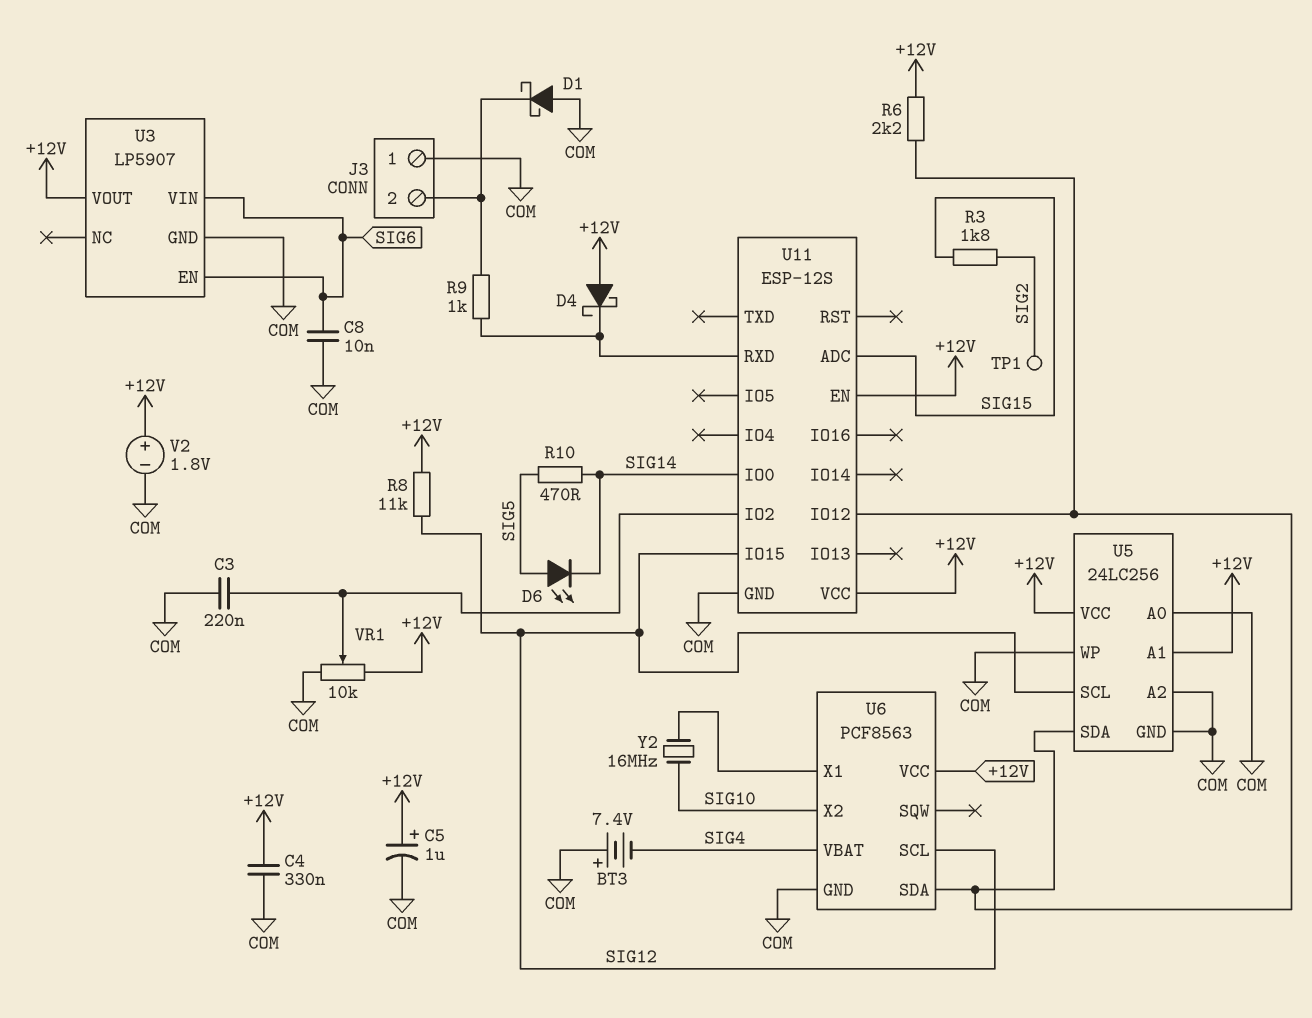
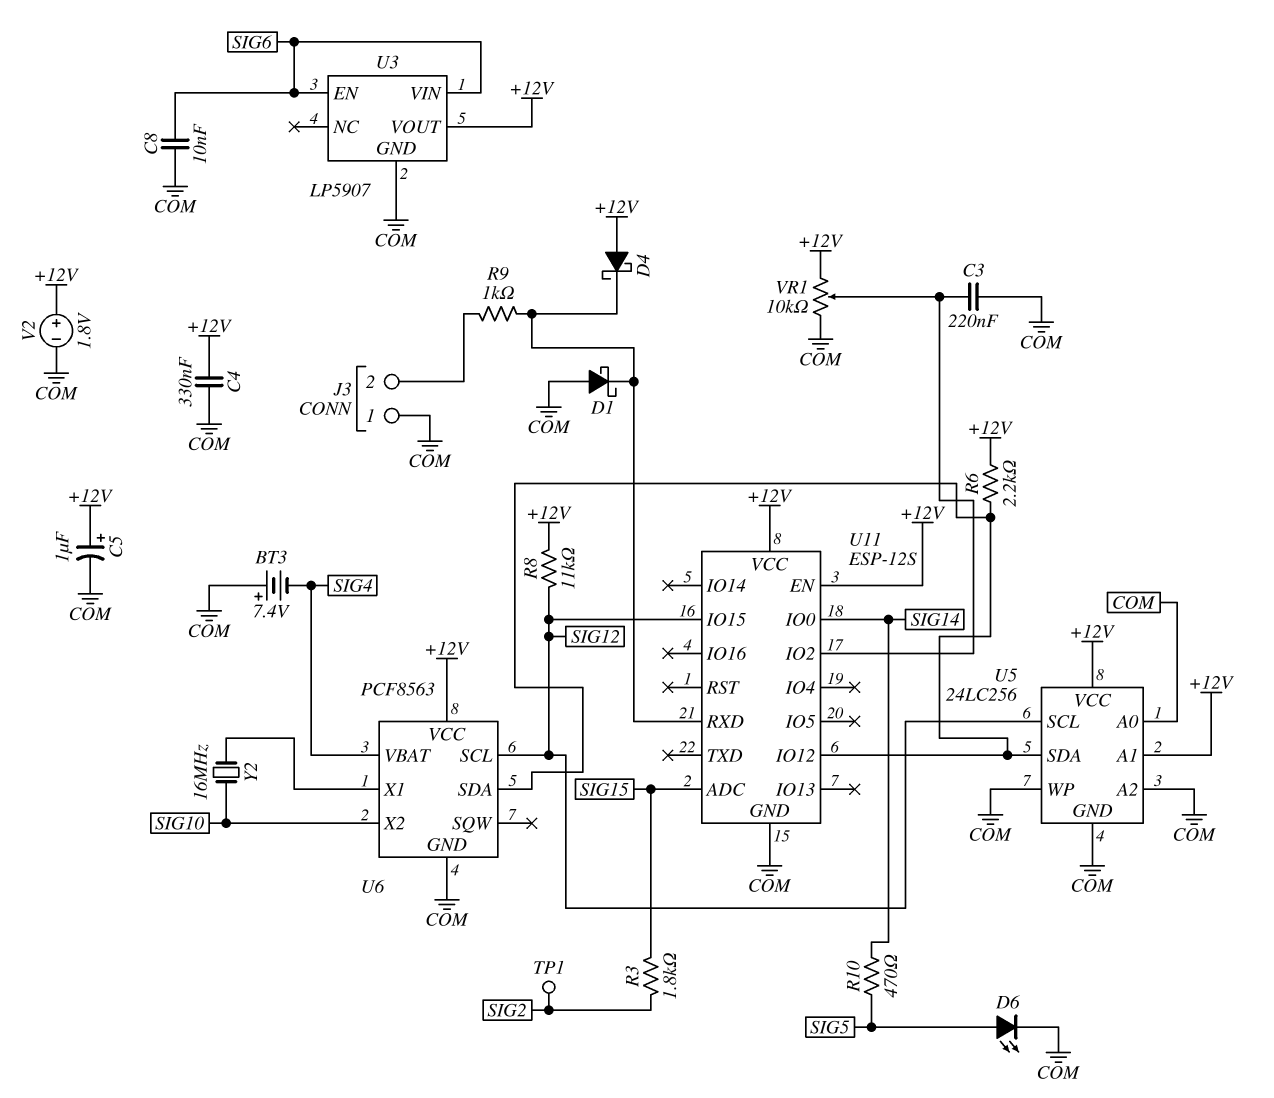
D1: schottky (A COM, K J3/2) -> schottky (A COM, K U11/RXD)
D6: LED (A SIG5, K SIG14) -> LED (A SIG5, K COM)

